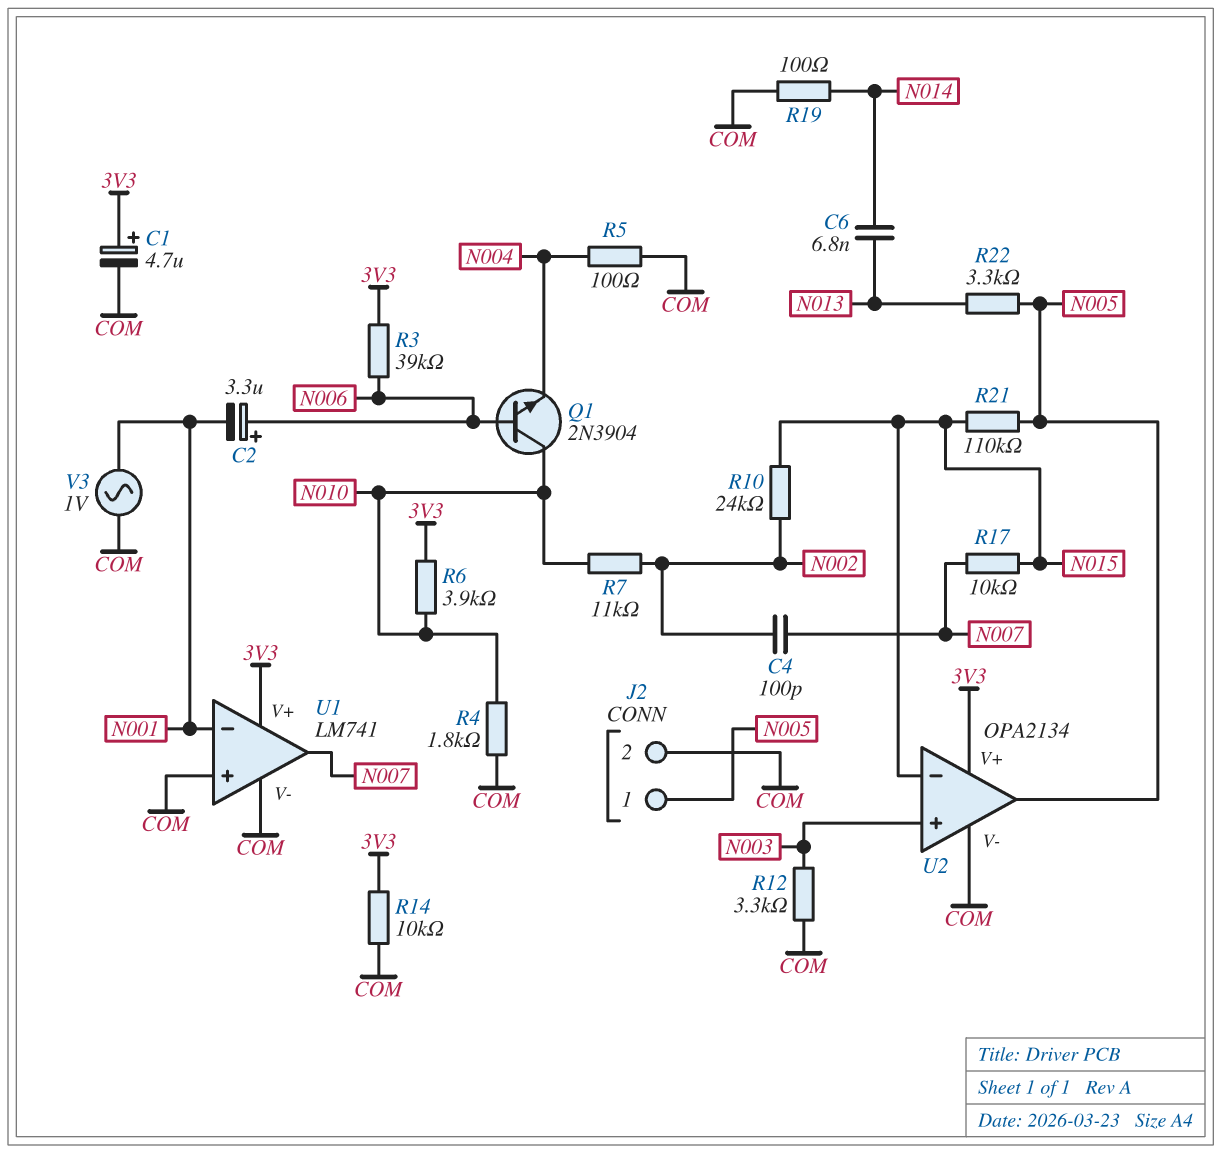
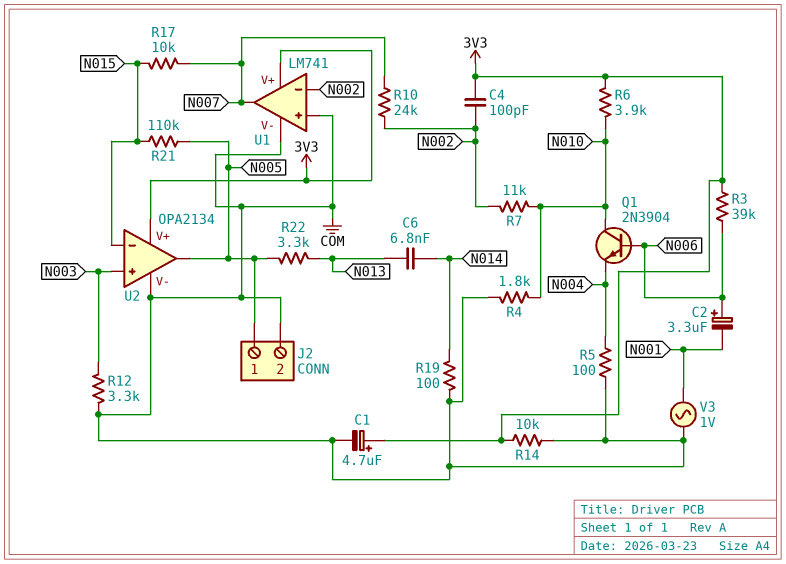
C4: 100pF (N002, N007) -> 100pF (3V3, N002)
R10: 24k (N002, N015) -> 24k (N002, N007)
U1 pin in-: N001 -> N002

